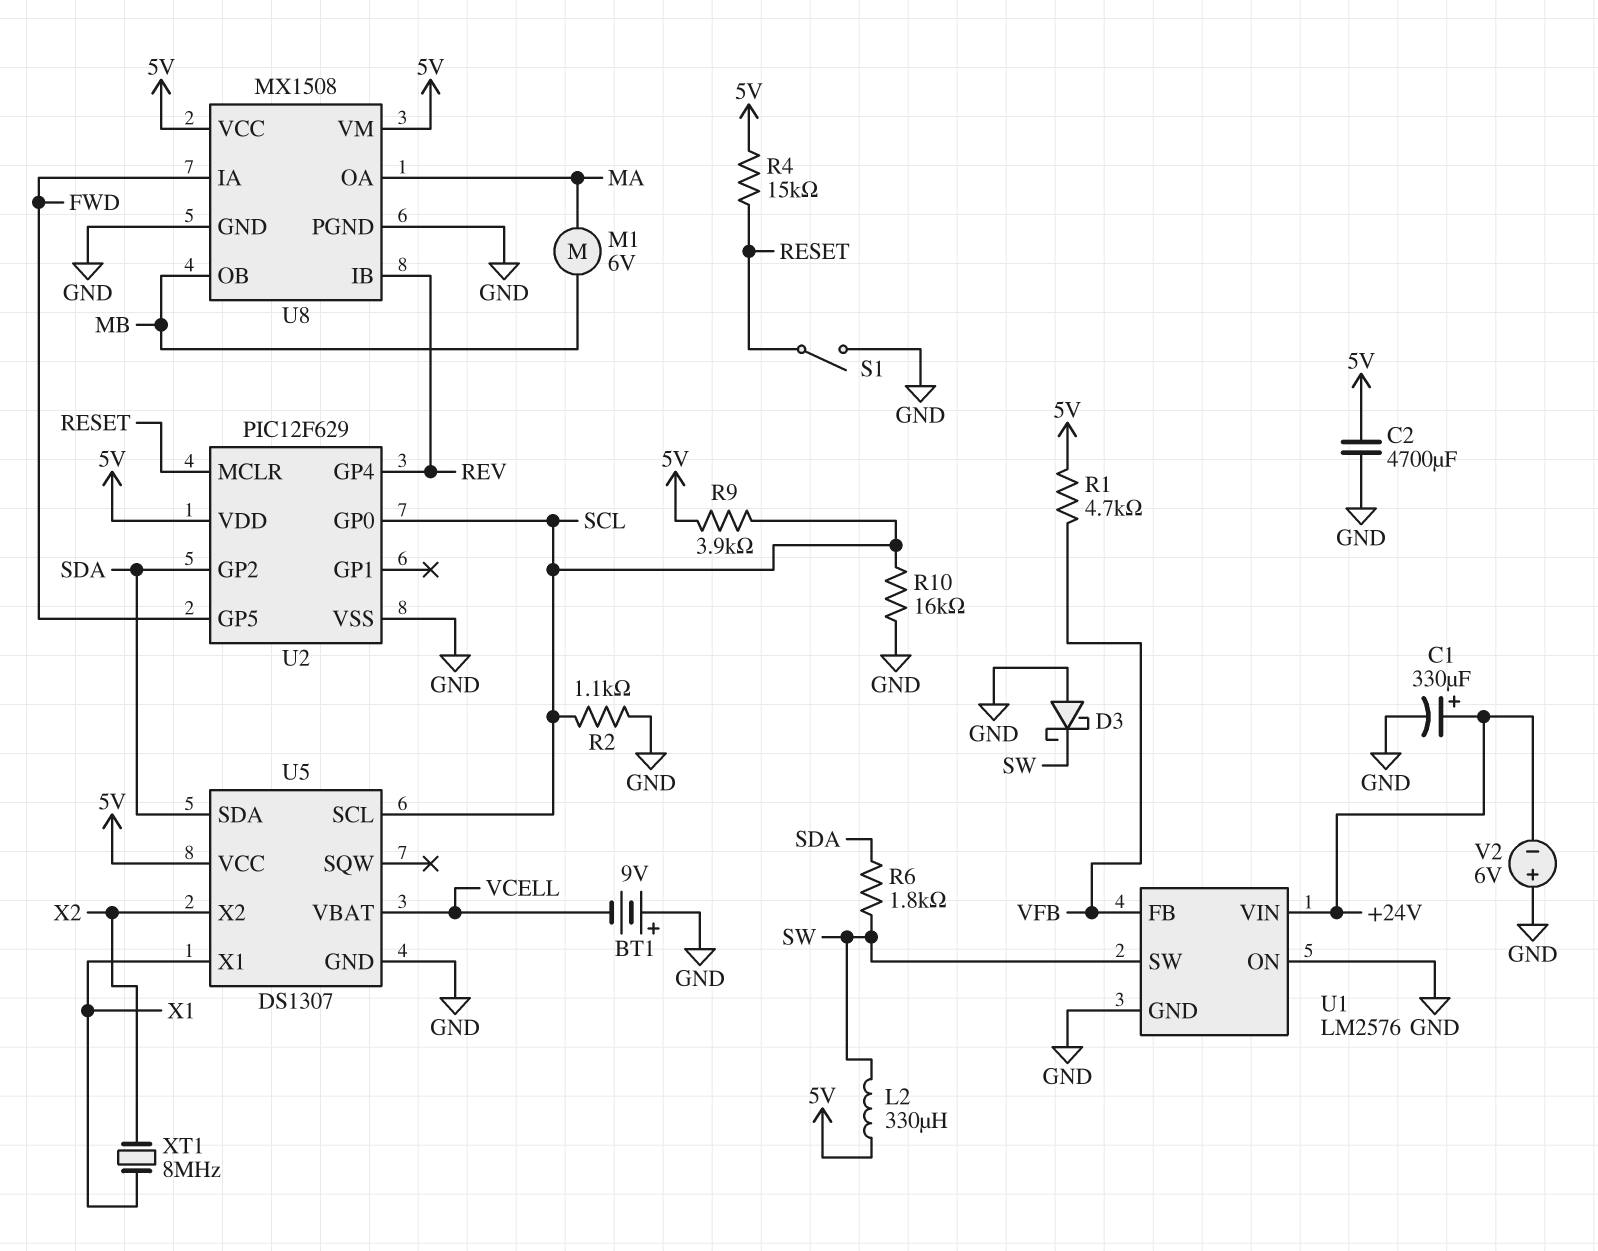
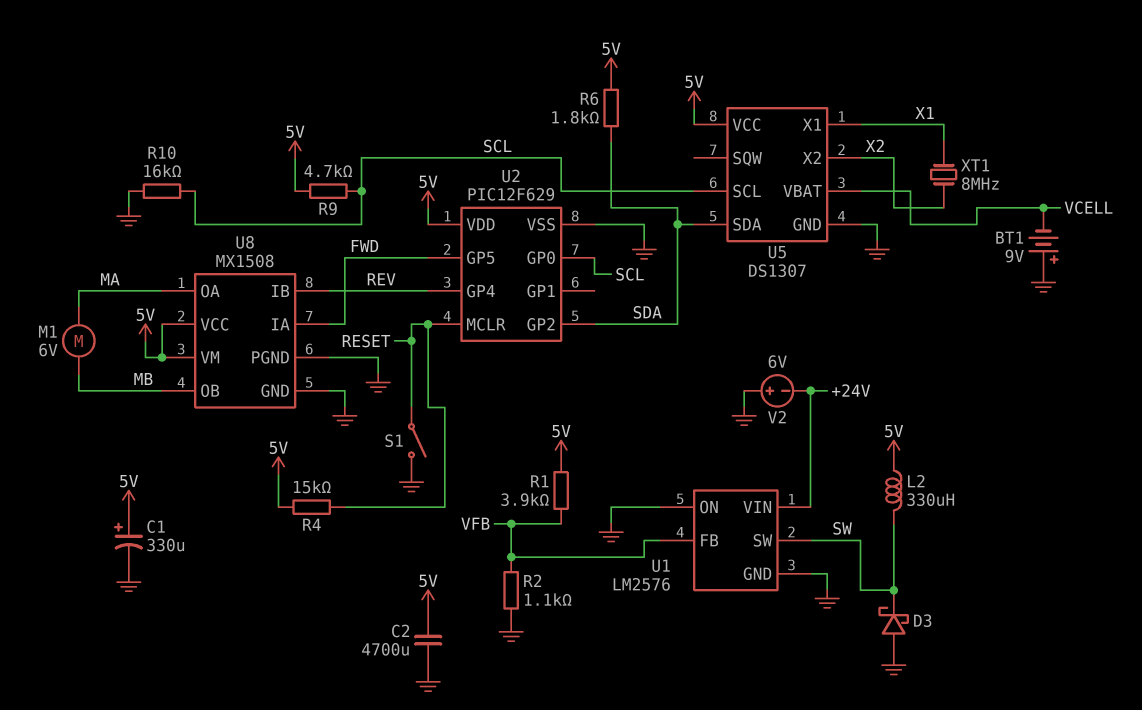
C1: 330uF (plus +24V, minus GND) -> 330uF (plus 5V, minus GND)
R1: 4.7k (5V, VFB) -> 3.9k (5V, VFB)
R2: 1.1k (GND, SCL) -> 1.1k (GND, VFB)
R6: 1.8k (SDA, SW) -> 1.8k (5V, SDA)
R9: 3.9k (5V, SCL) -> 4.7k (5V, SCL)

